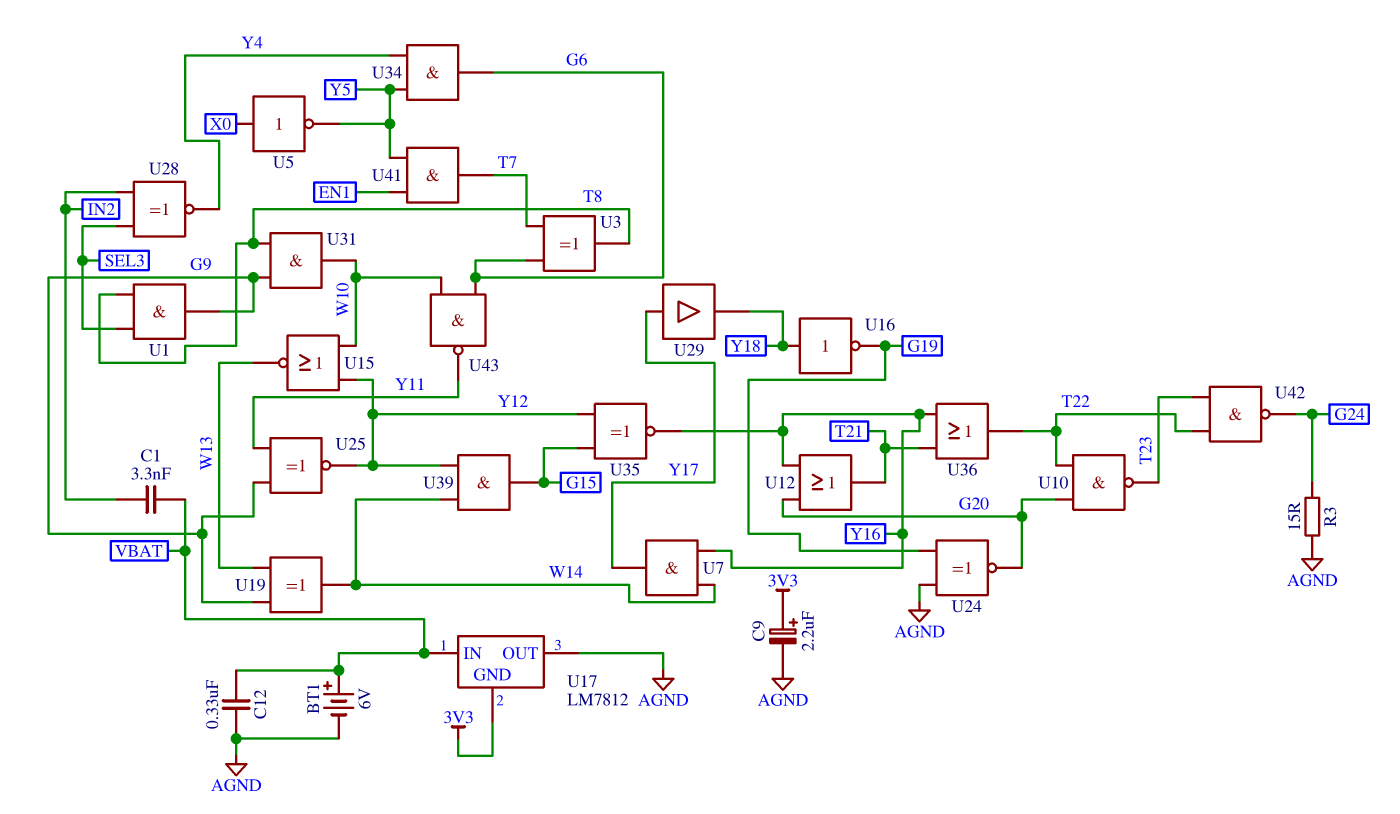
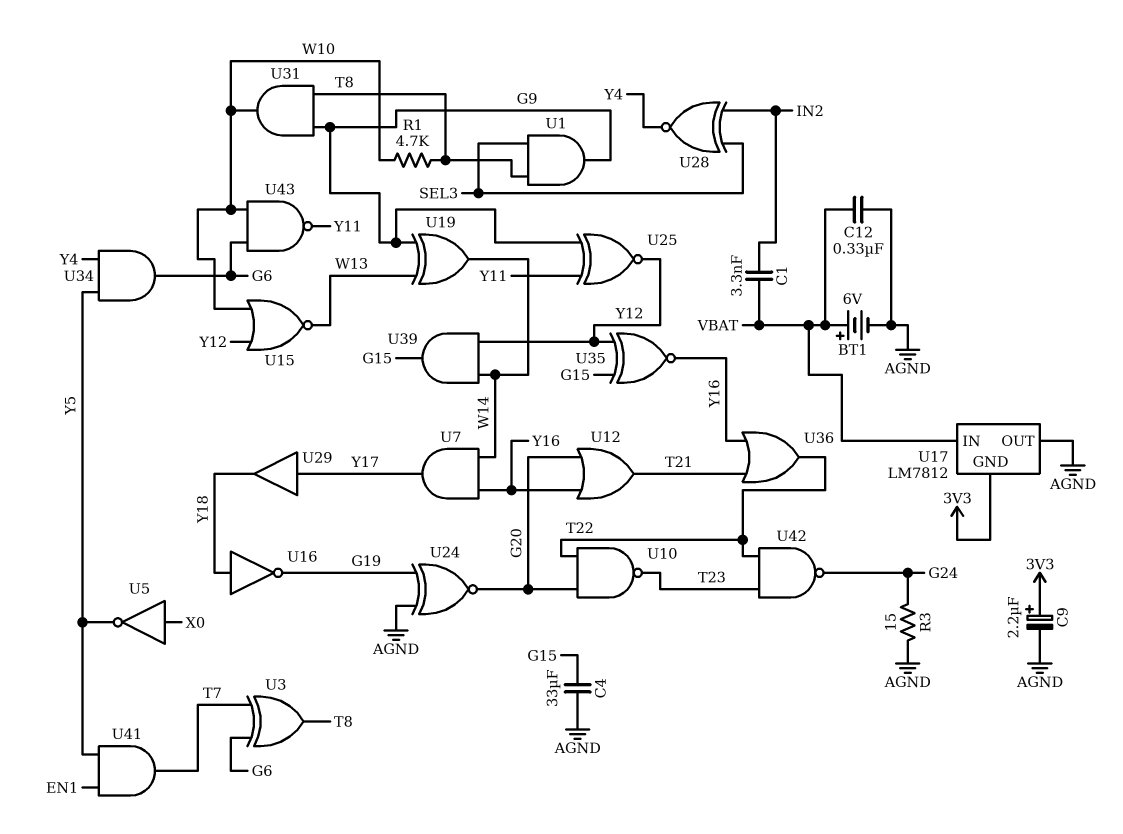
C4: none -> 33uF (AGND, G15)
R1: none -> 4.7k (T8, W10)

